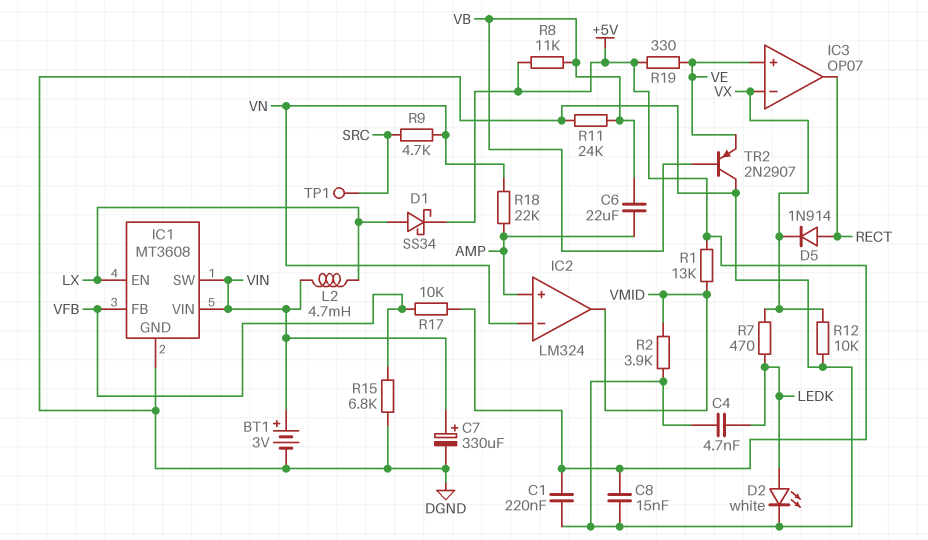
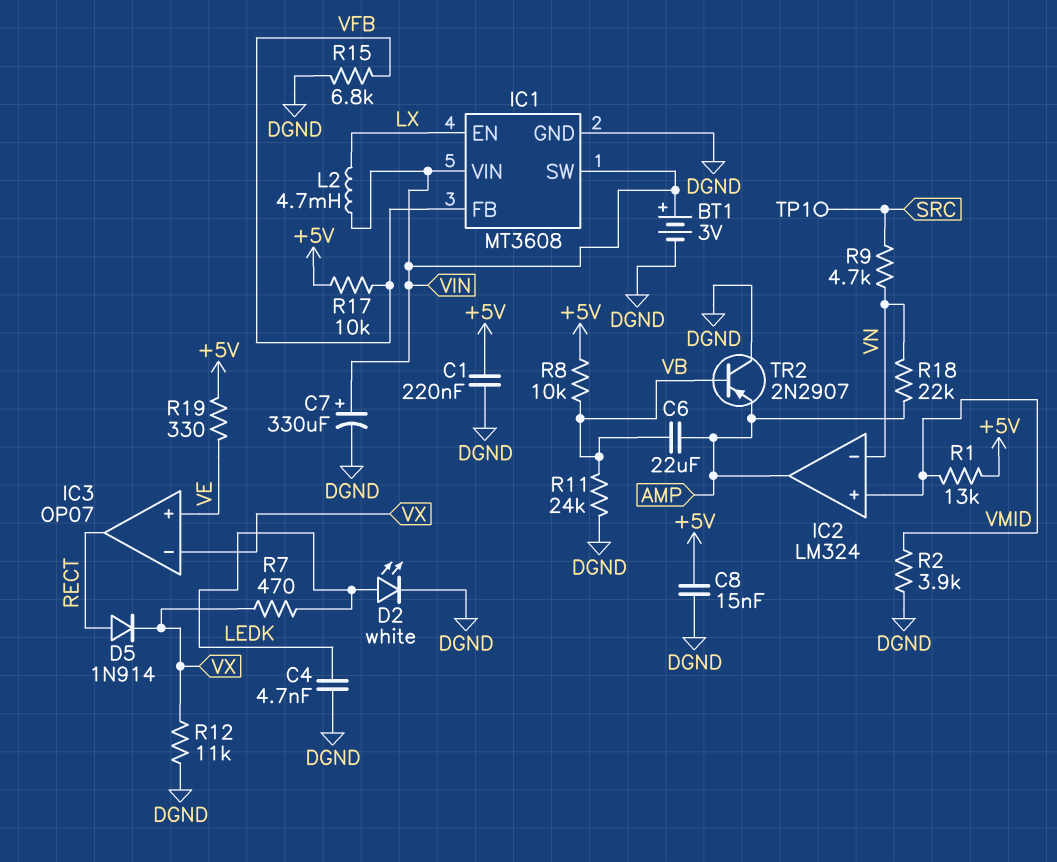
D1: schottky SS34 (A LX, K +5V) -> none
IC2 pin in+: AMP -> VMID
IC2 pin out: VMID -> AMP
R8: 11k (+5V, VB) -> 10k (+5V, VB)
R12: 10k (DGND, VX) -> 11k (DGND, VX)
TR2: PNP 2N2907 (B VB, C DGND, E VE) -> PNP 2N2907 (B VB, C DGND, E AMP)

